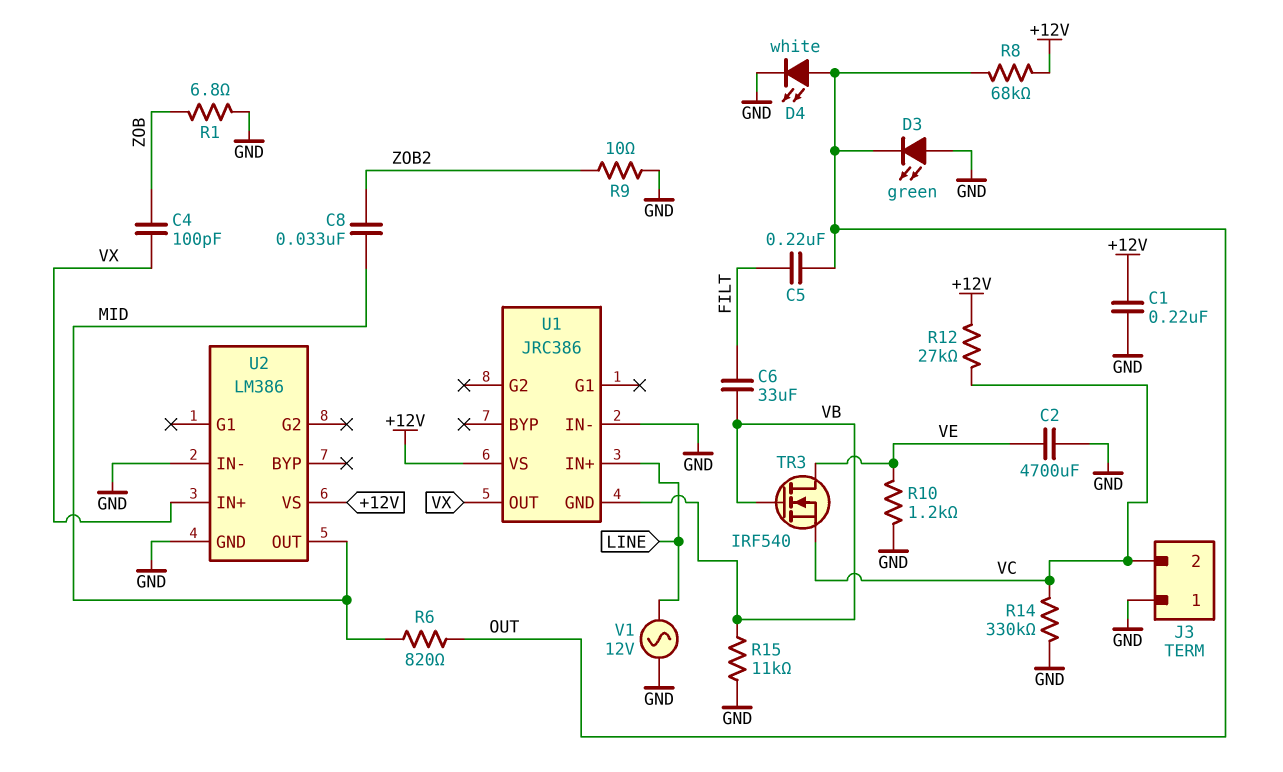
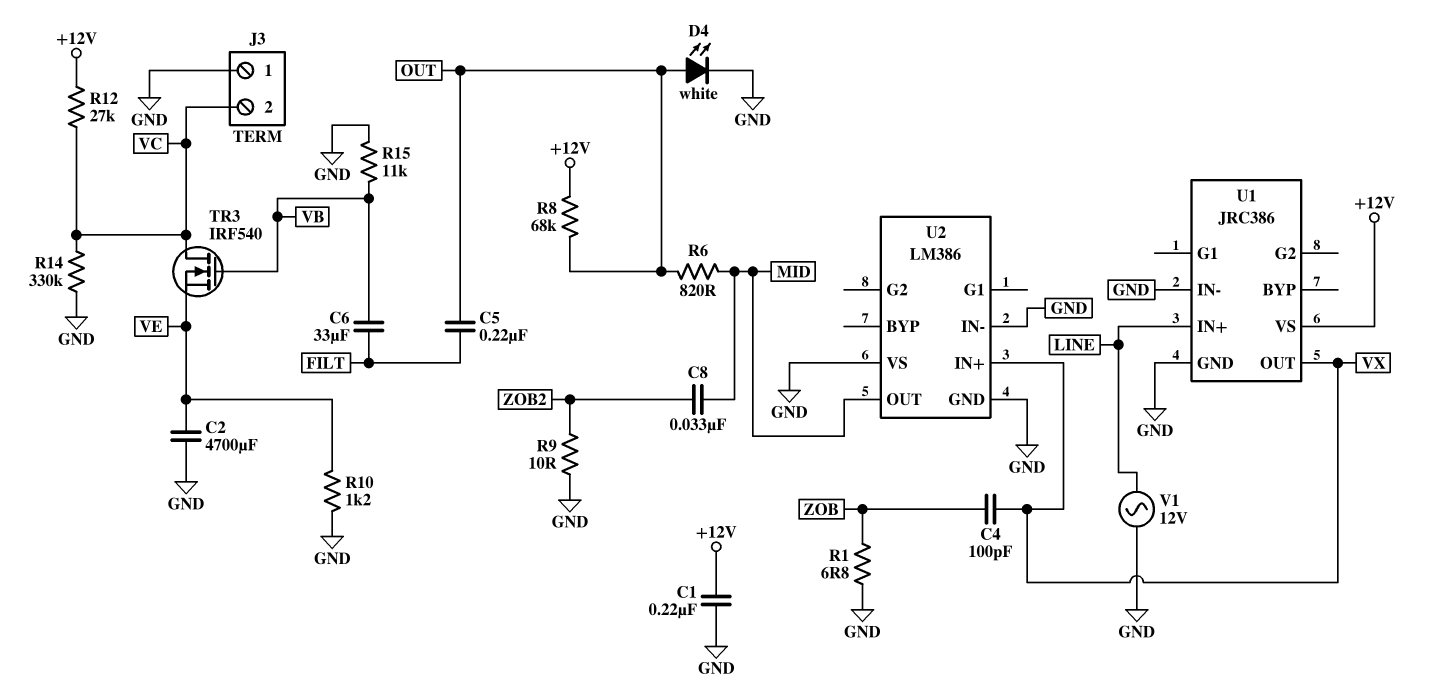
D3: LED green (A GND, K OUT) -> none
TR3: NMOS IRF540 (G VB, D VE, S VC) -> NMOS IRF540 (G VB, D VC, S VE)
U1 pin GND: VB -> GND
U2 pin VS: +12V -> GND

